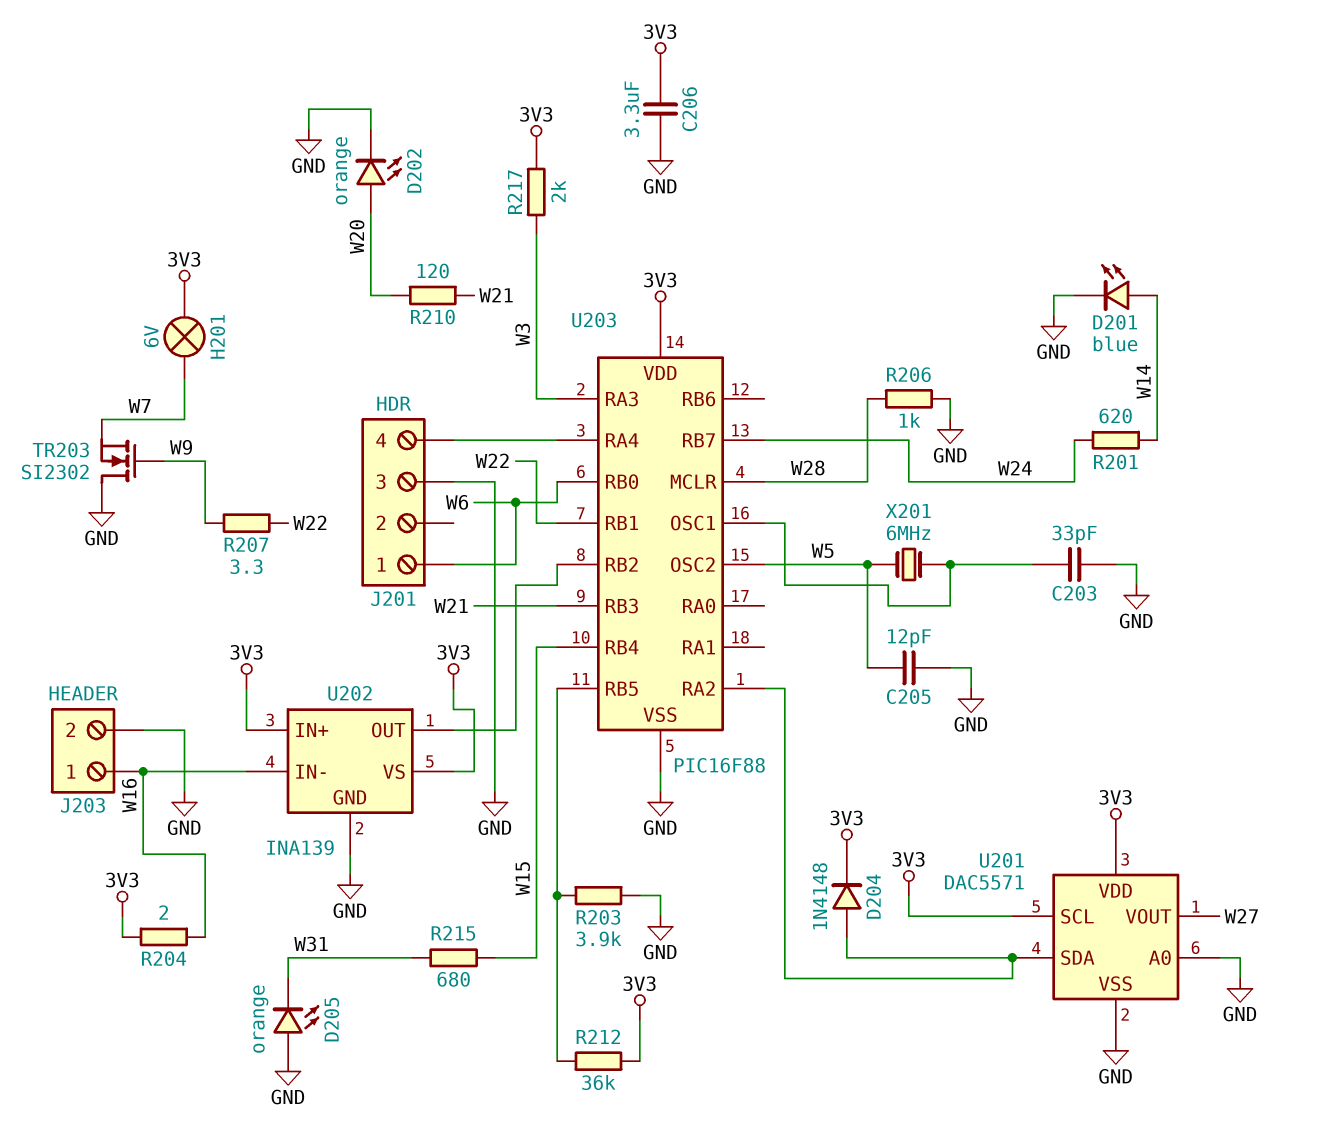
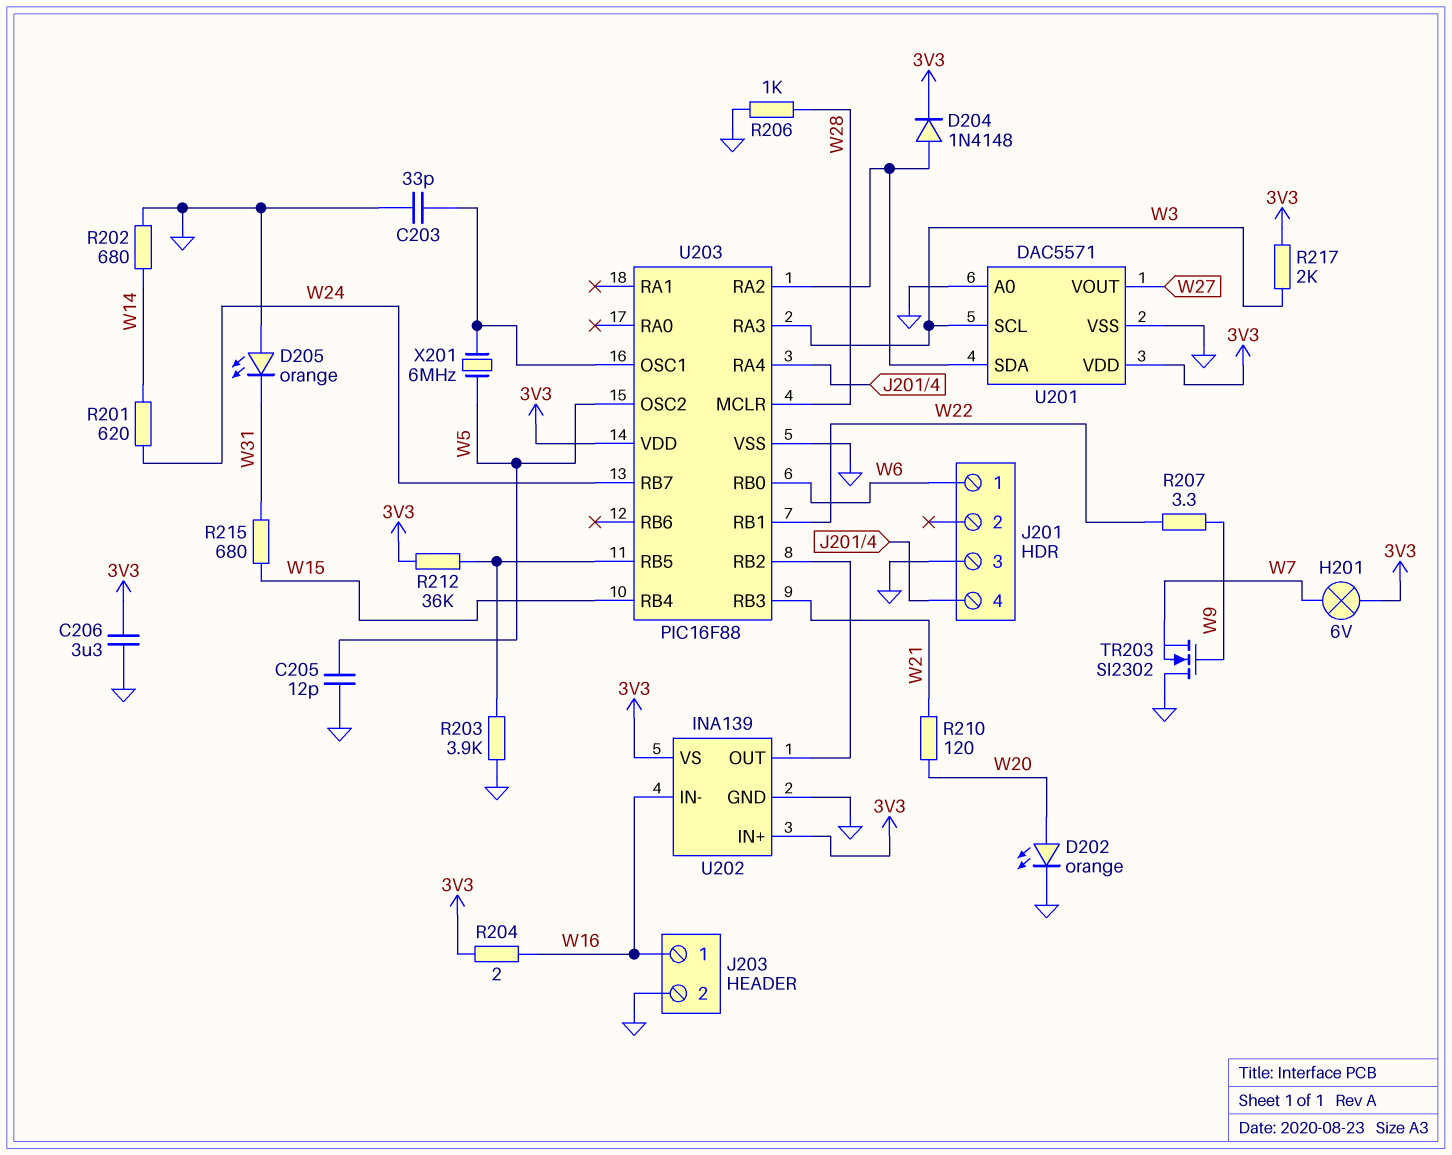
D201: LED blue (A W14, K GND) -> none
R202: none -> 680 (GND, W14)
U201 pin SCL: 3V3 -> W3

